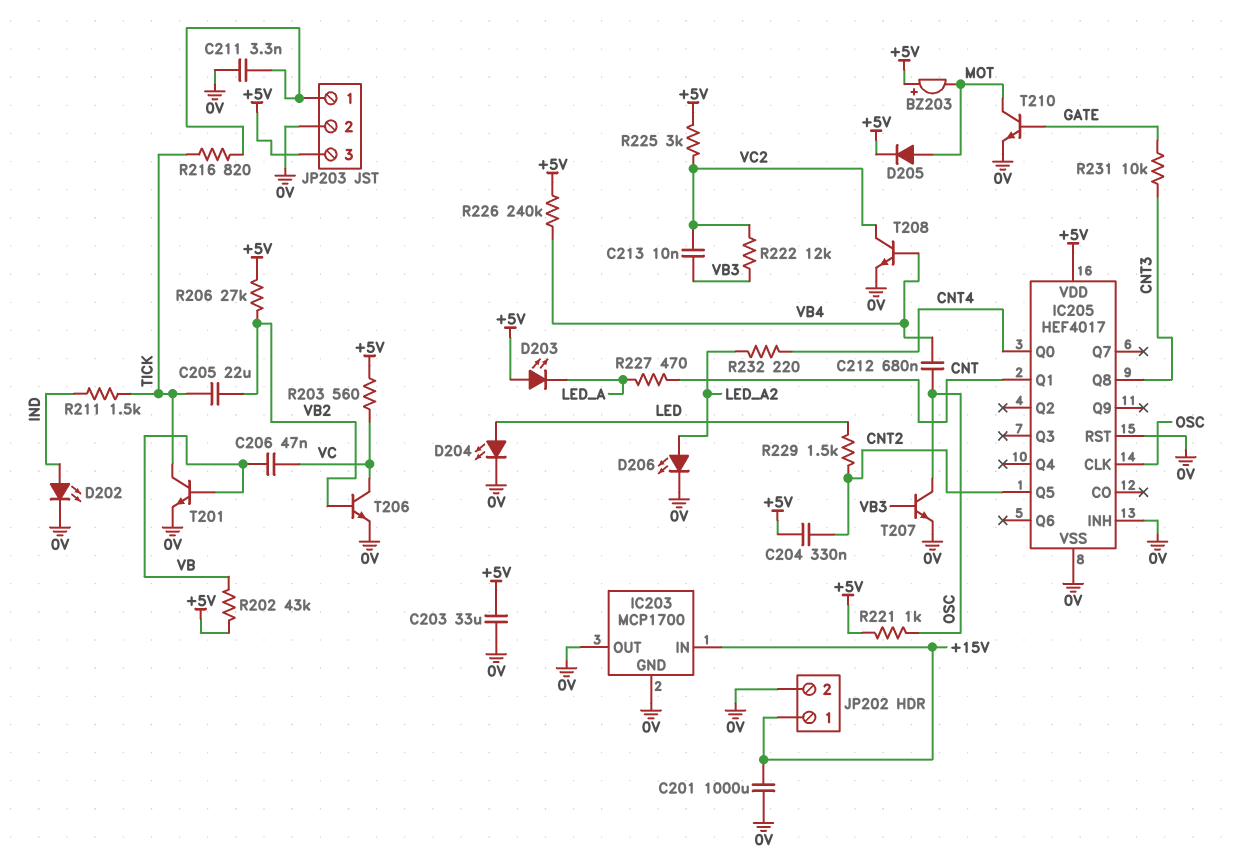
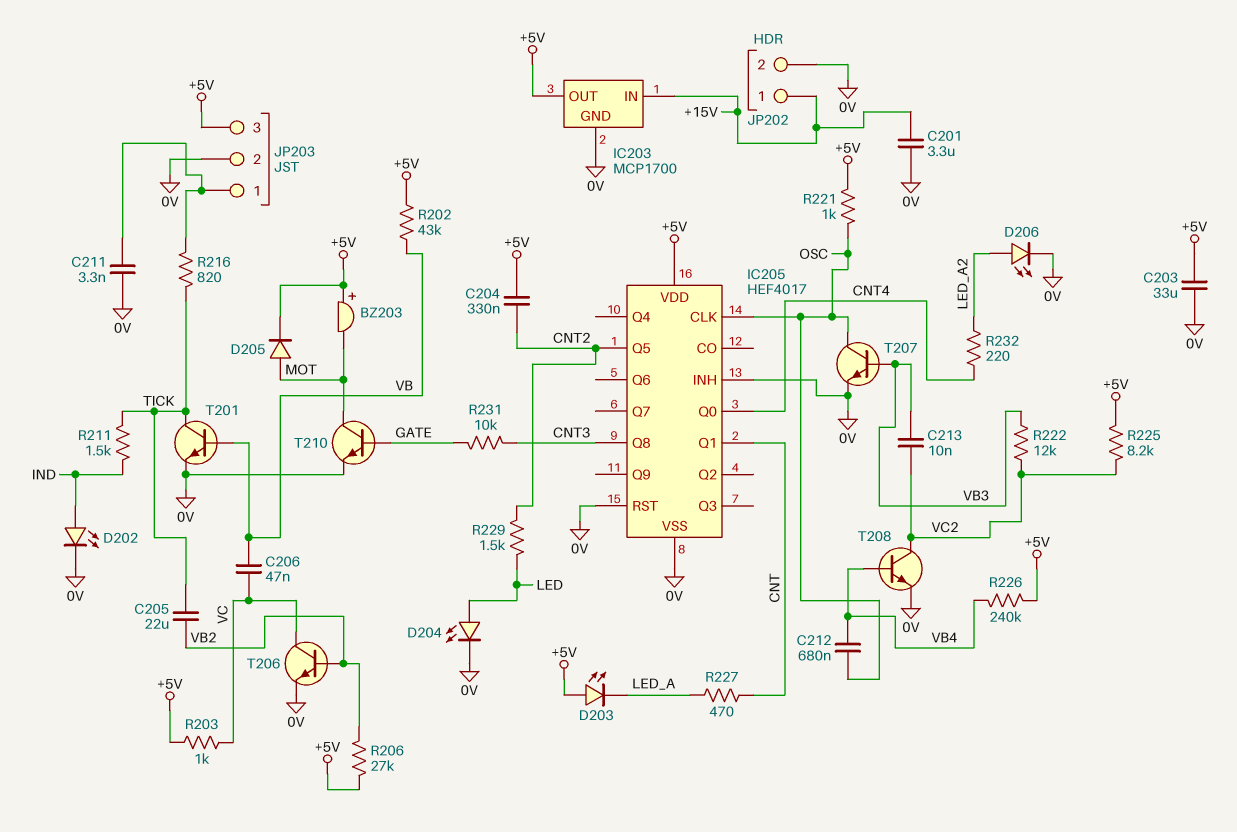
C201: 1000uF (+15V, 0V) -> 3.3uF (+15V, 0V)
IC203 pin OUT: 0V -> +5V
R203: 560 (+5V, VC) -> 1k (+5V, VC)
R225: 3k (+5V, VC2) -> 8.2k (+5V, VC2)

